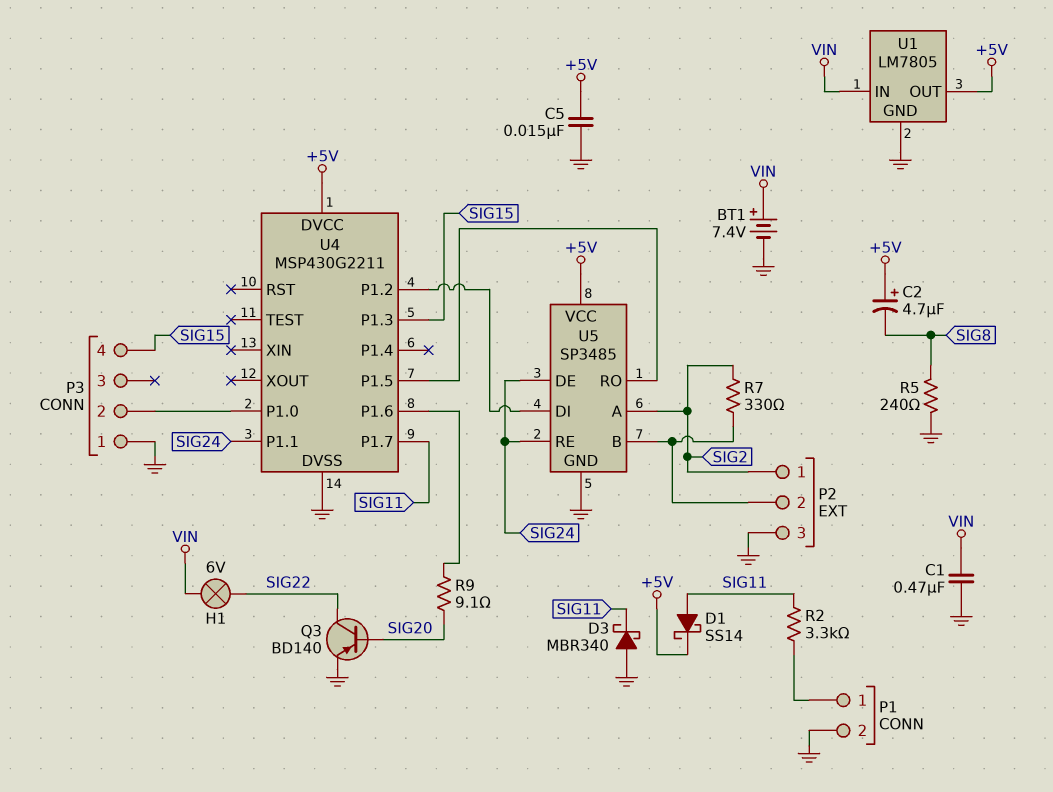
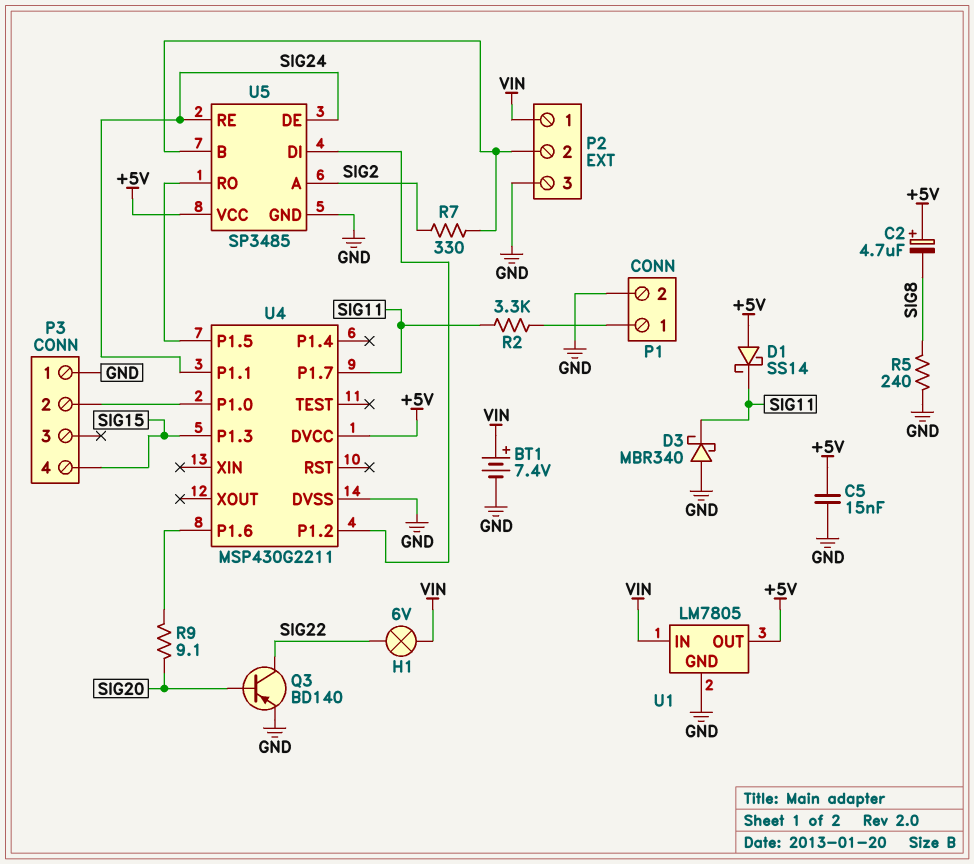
C1: 470nF (GND, VIN) -> none
D1: schottky SS14 (A SIG11, K +5V) -> schottky SS14 (A +5V, K SIG11)
P2 pin 1: SIG2 -> VIN

